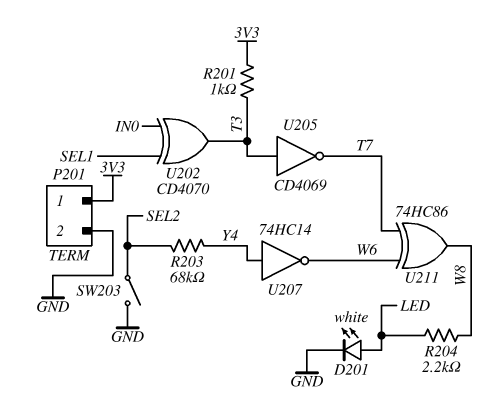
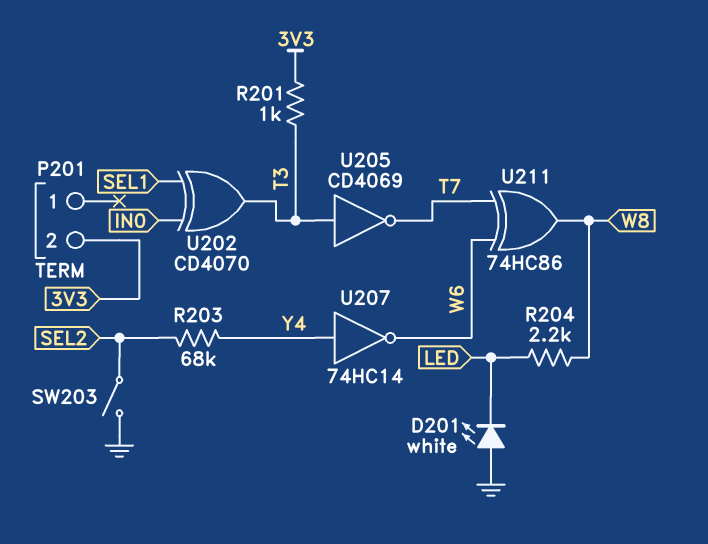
D201: LED white (A LED, K GND) -> LED white (A GND, K LED)
P201 pin 1: 3V3 -> none
P201 pin 2: GND -> 3V3

